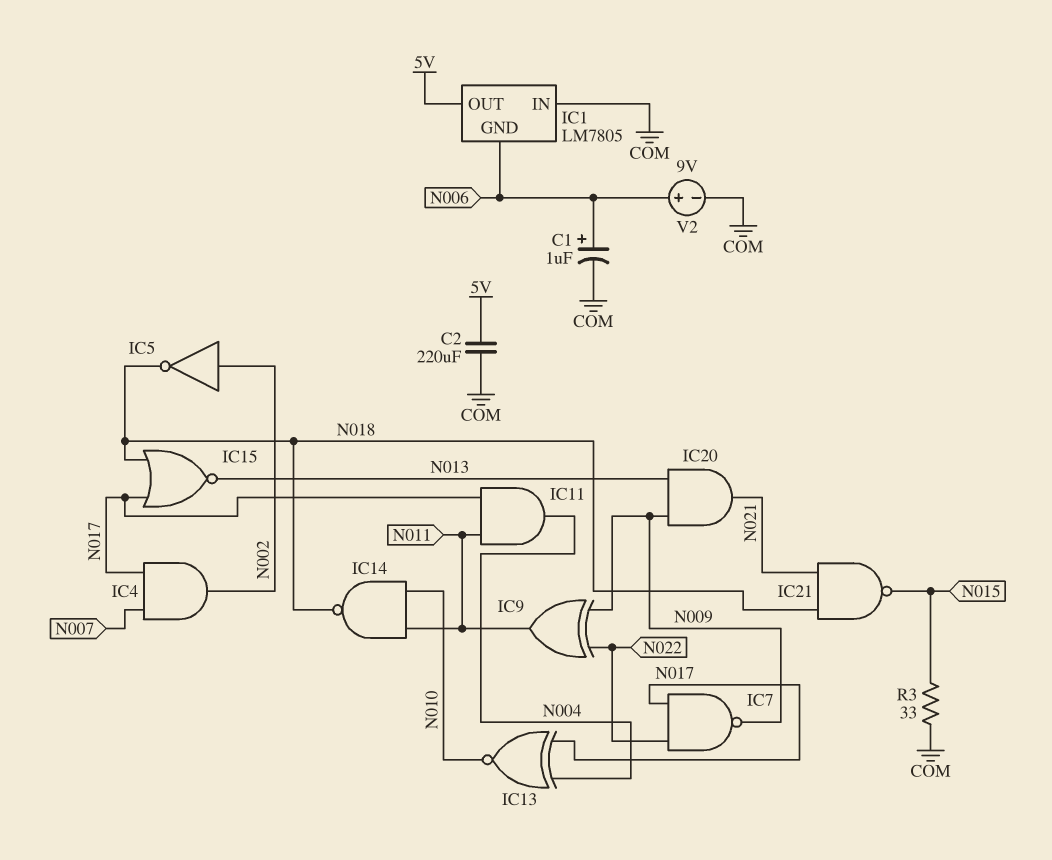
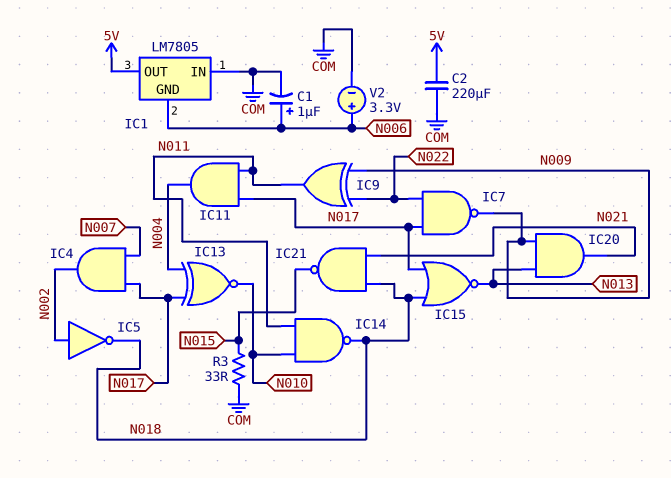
V2: 9V (plus N006, minus COM) -> 3.3V (plus N006, minus COM)

